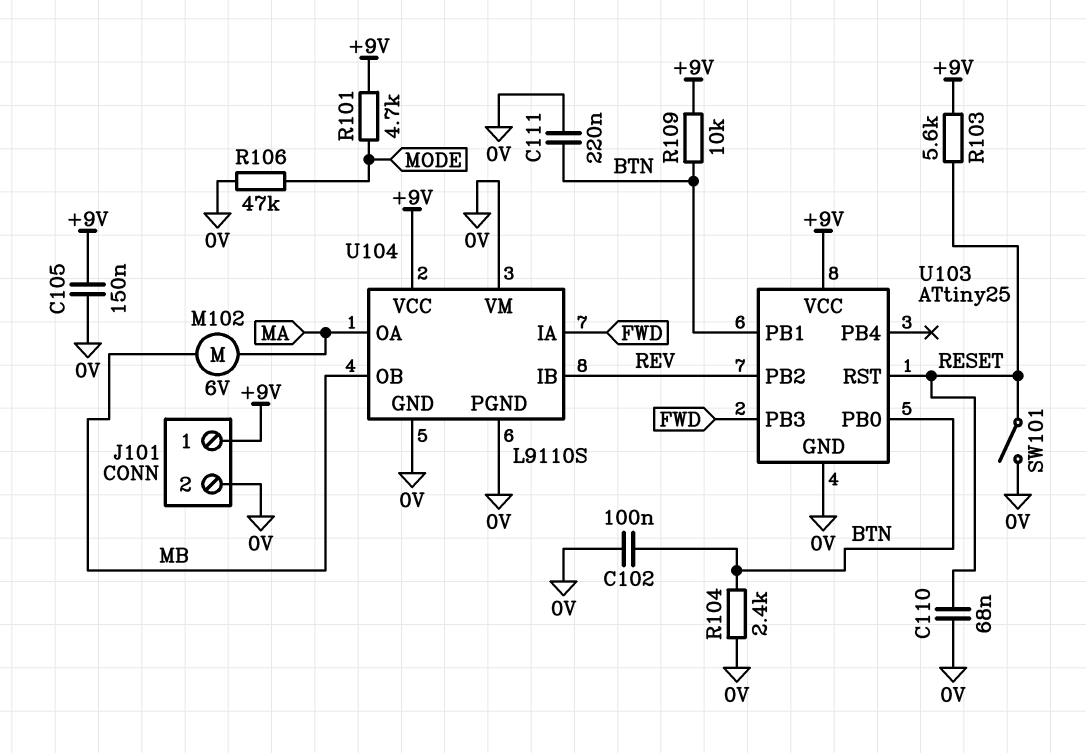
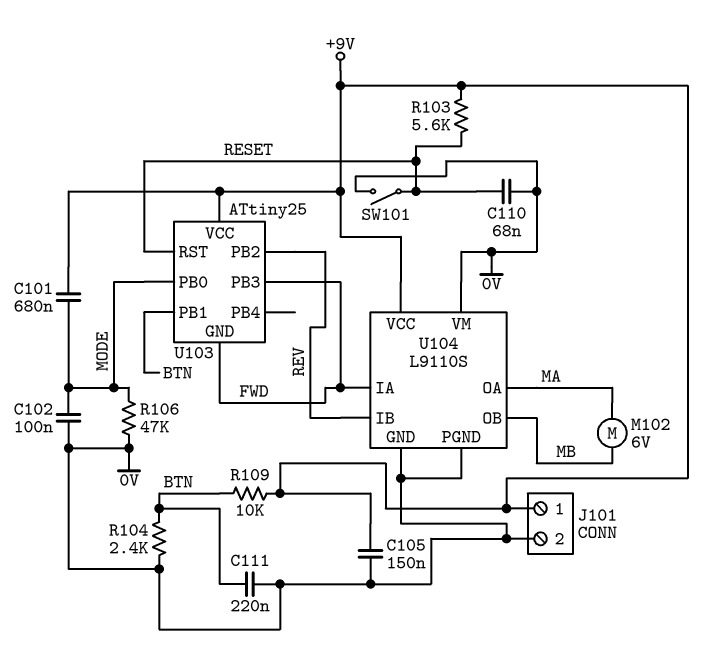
C101: none -> 680nF (+9V, MODE)
C102: 100nF (0V, BTN) -> 100nF (0V, MODE)
R101: 4.7k (+9V, MODE) -> none
U103 pin GND: 0V -> FWD
U103 pin PB0: BTN -> MODE

